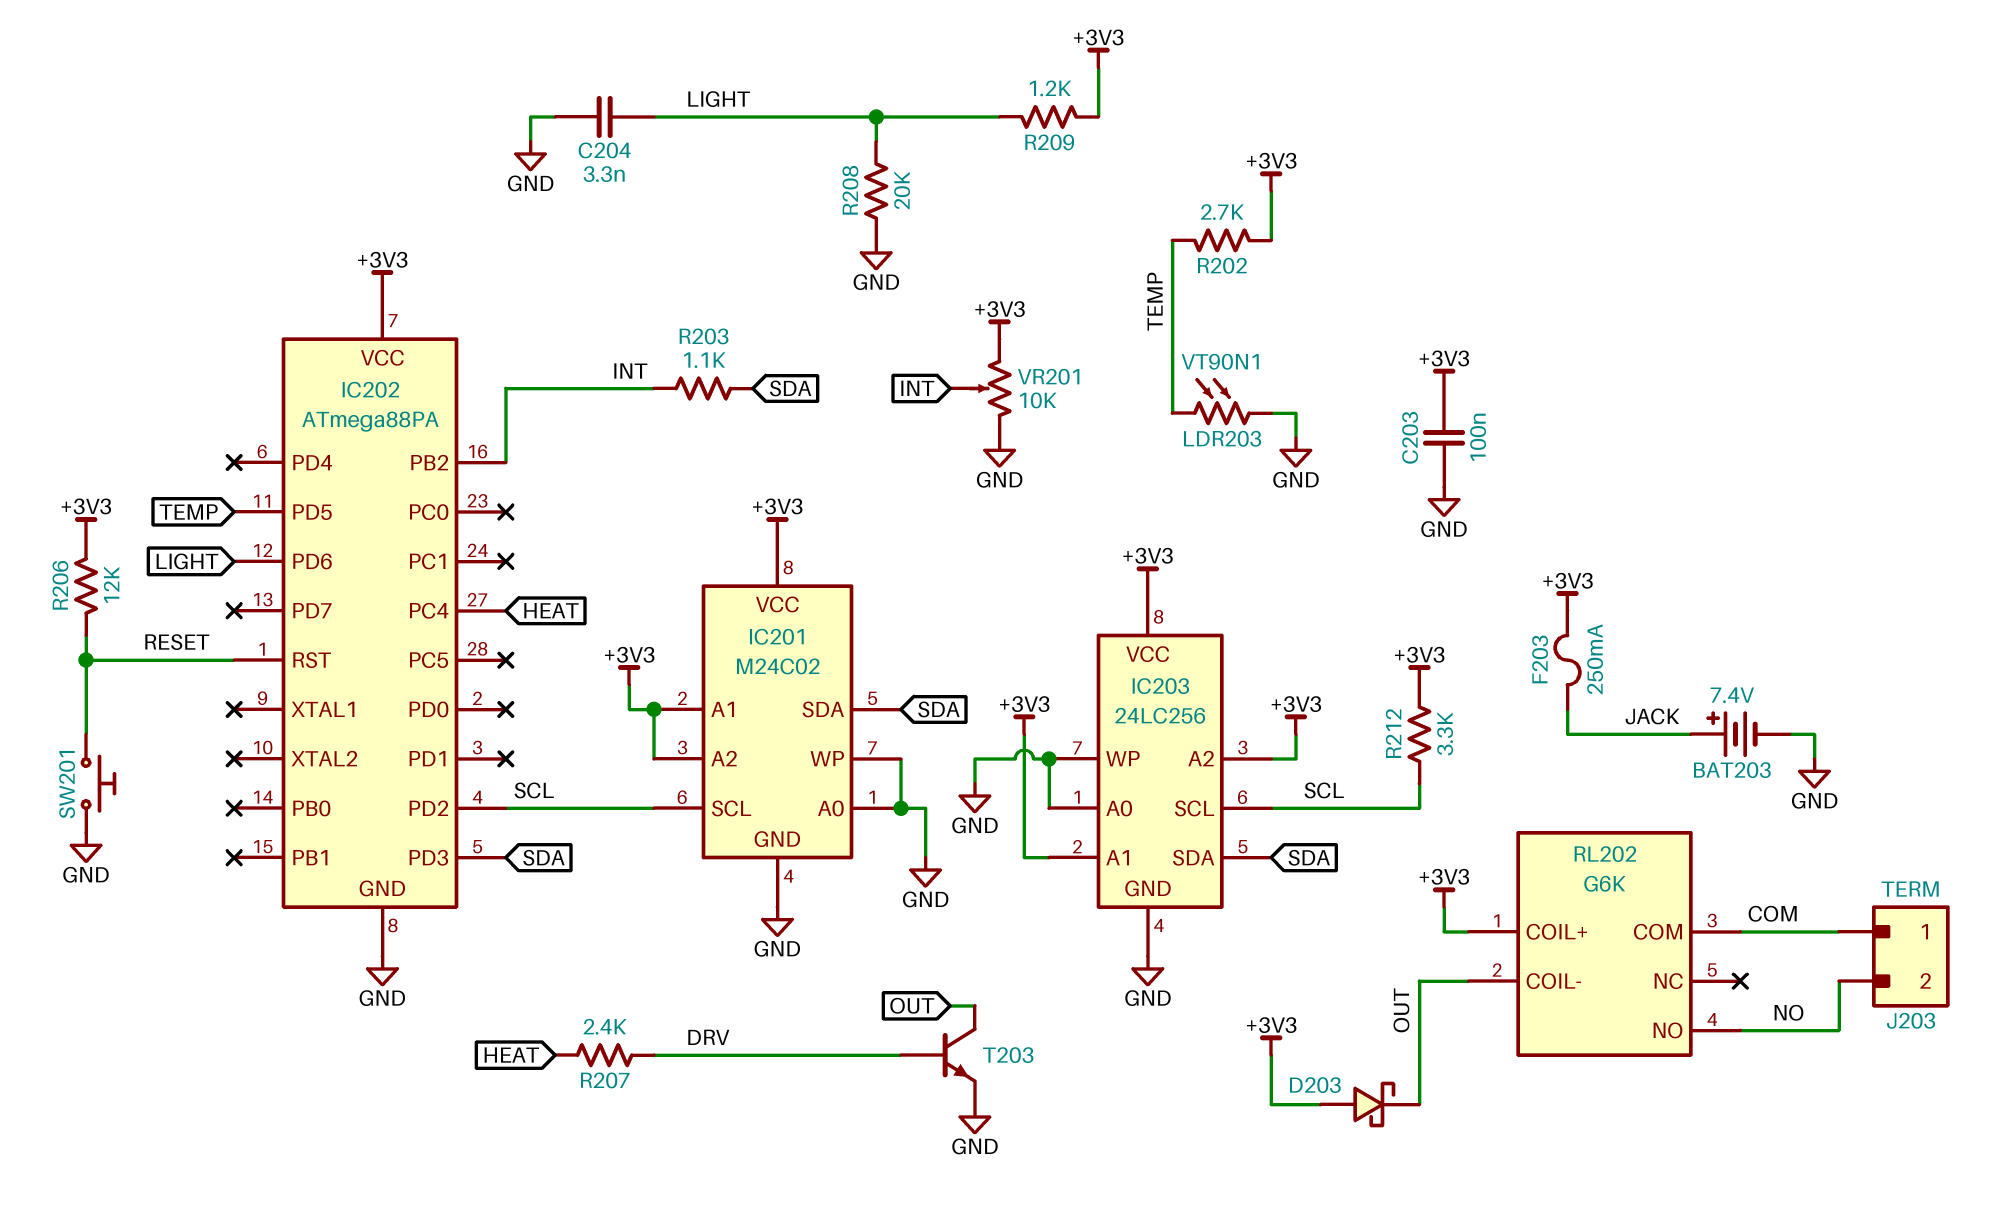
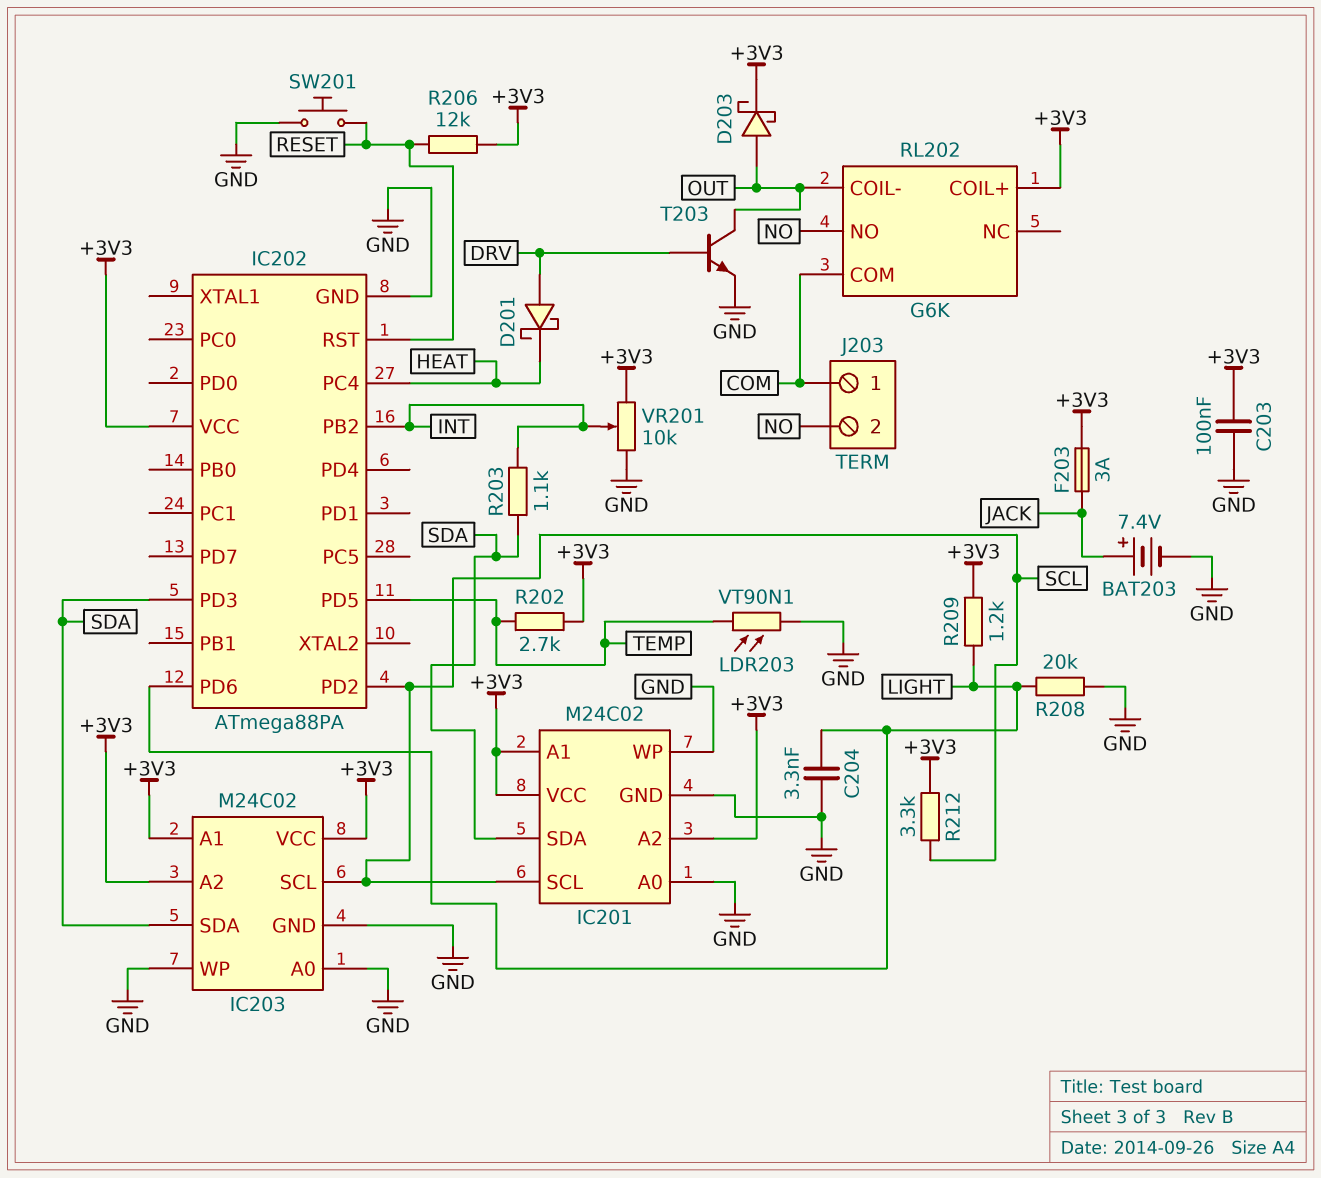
D201: none -> schottky (A DRV, K HEAT)
D203: schottky (A +3V3, K OUT) -> schottky (A OUT, K +3V3)
F203: 250mA (+3V3, JACK) -> 3A (+3V3, JACK)
IC203: 24LC256 -> M24C02
R207: 2.4k (DRV, HEAT) -> none

